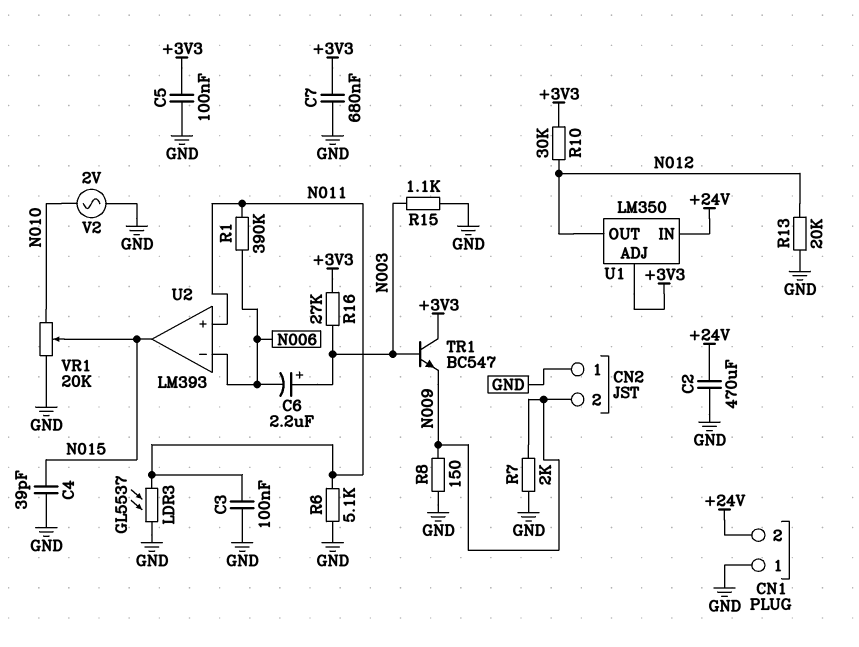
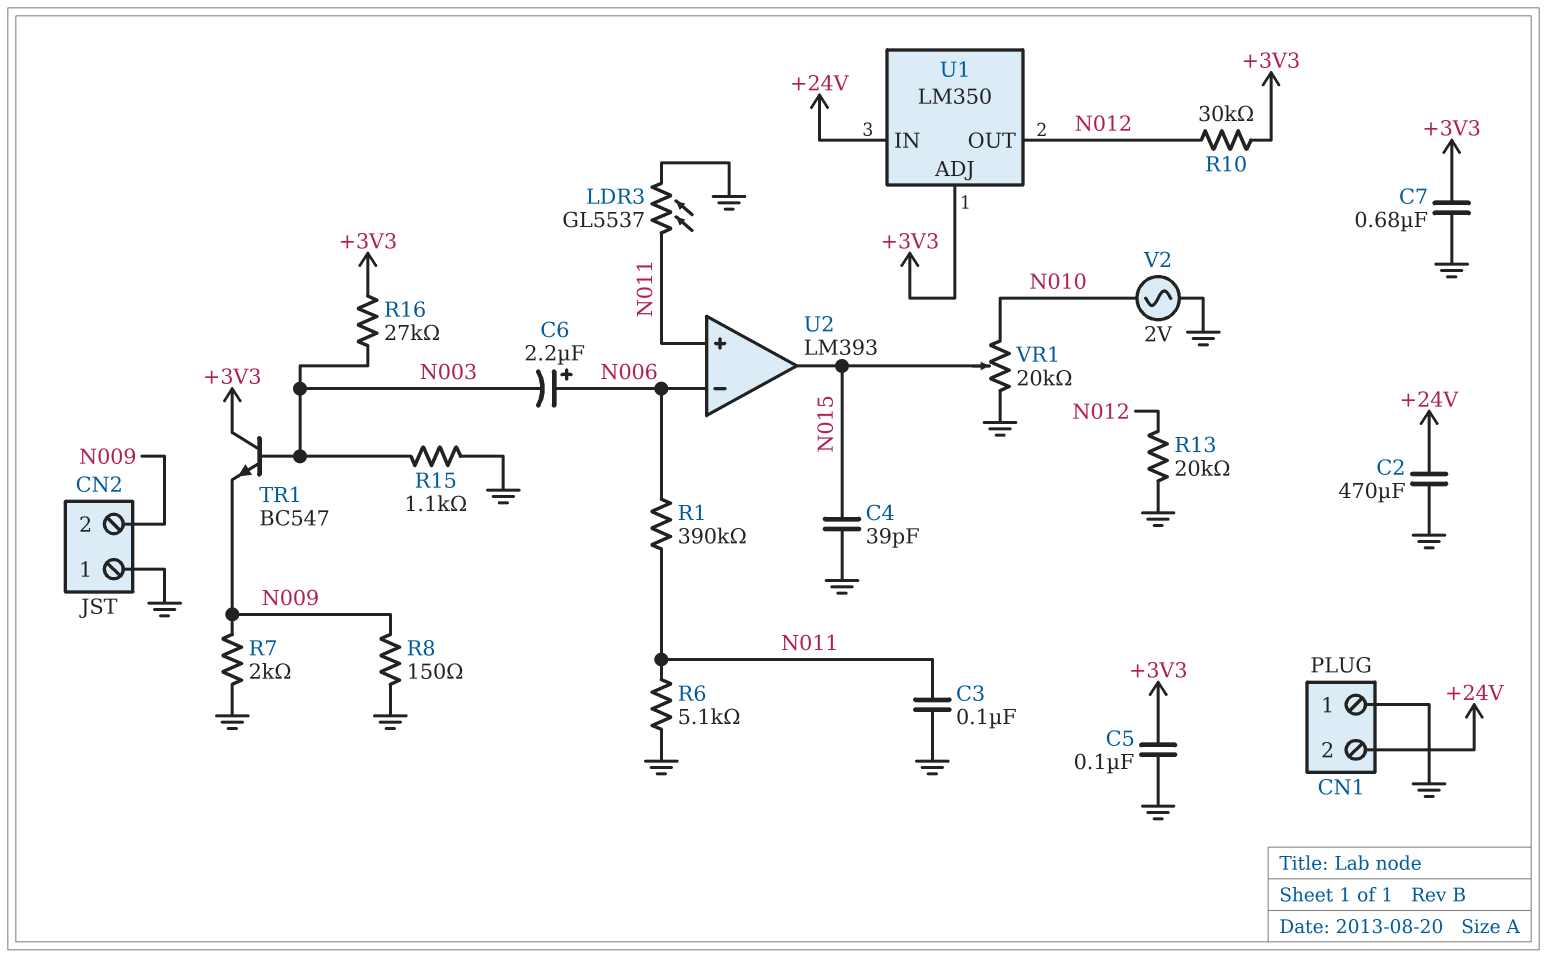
C6: 2.2uF (plus N003, minus N006) -> 2.2uF (plus N006, minus N003)

